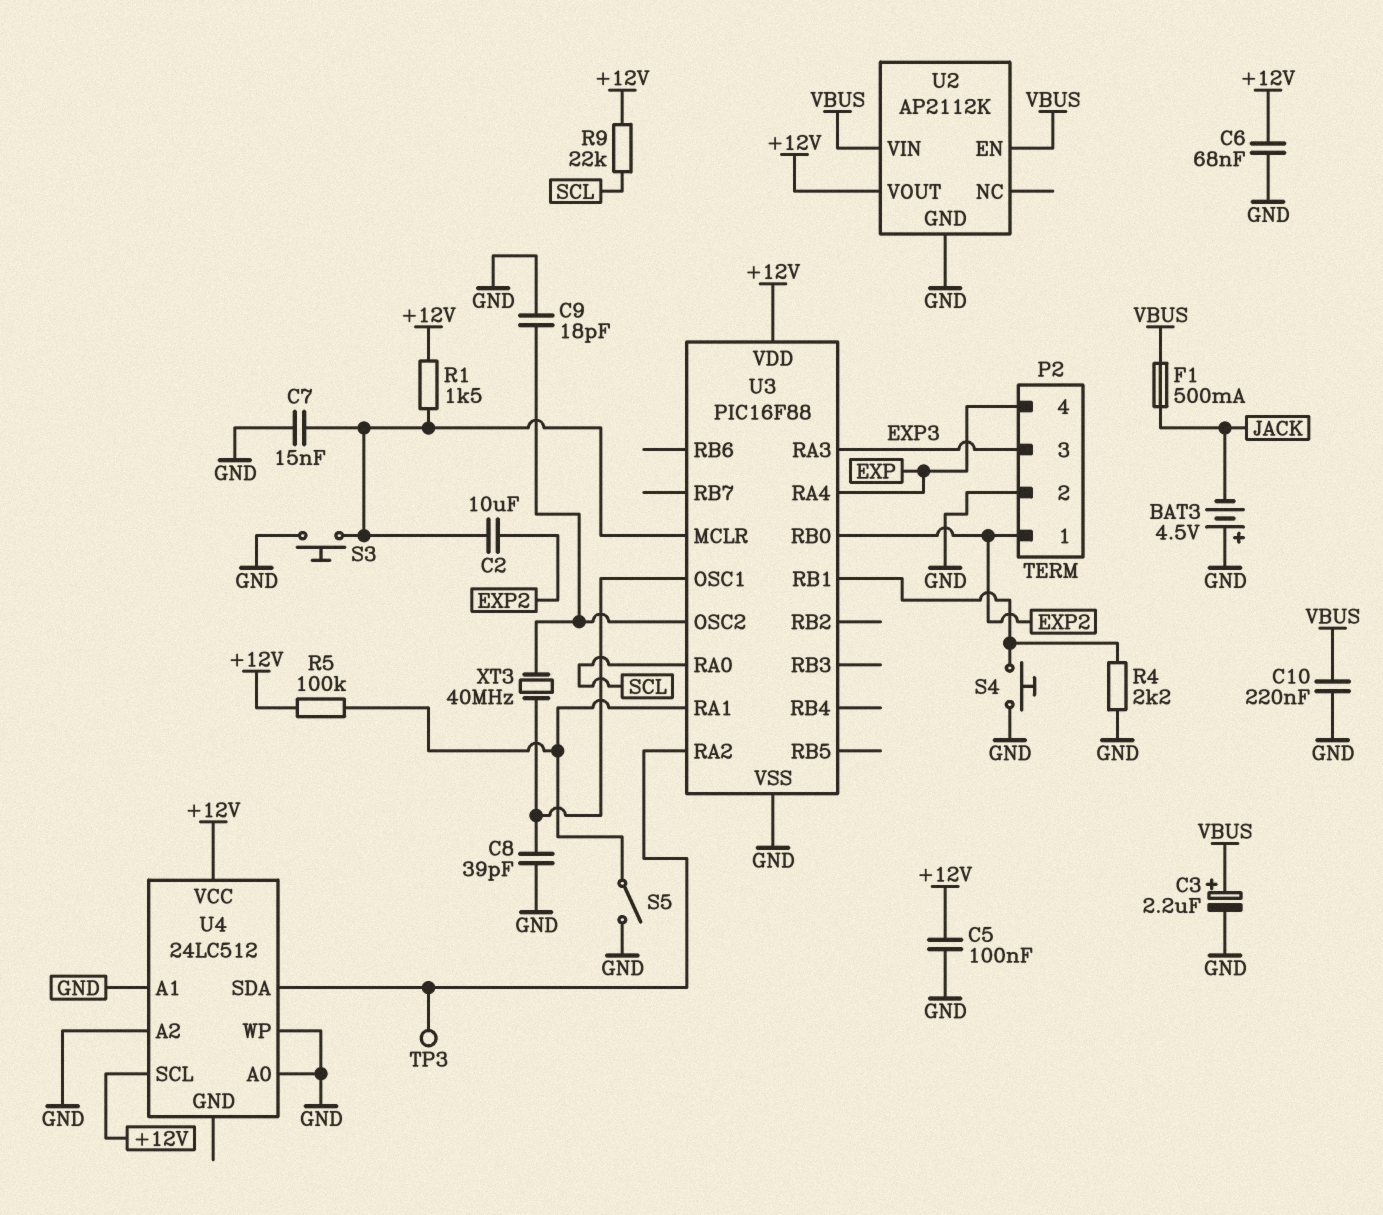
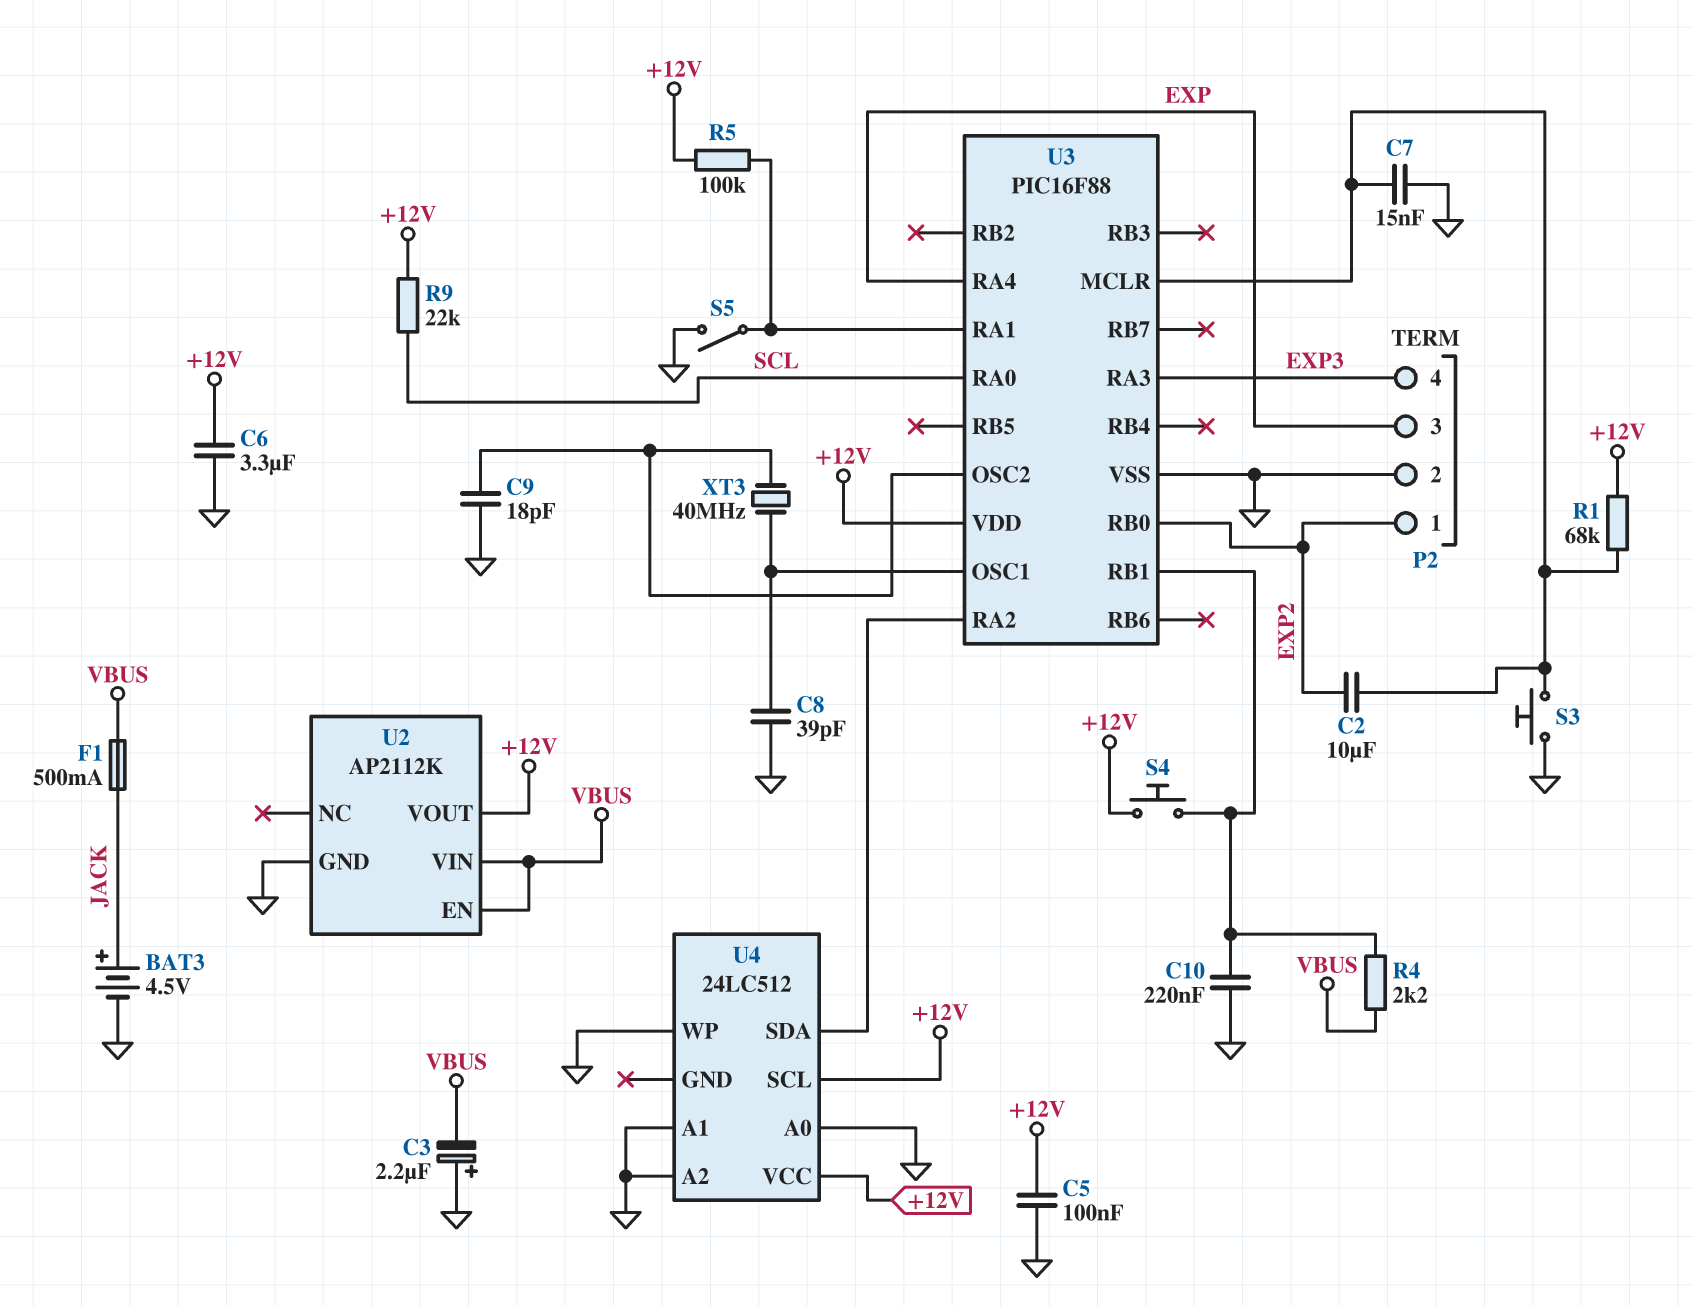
BAT3: 4.5V (plus GND, minus JACK) -> 4.5V (plus JACK, minus GND)
C3: 2.2uF (plus VBUS, minus GND) -> 2.2uF (plus GND, minus VBUS)
C6: 68nF (+12V, GND) -> 3.3uF (+12V, GND)
C10: 220nF (GND, VBUS) -> 220nF (GND, U3/RB1)
P2 pin 3: EXP3 -> EXP
P2 pin 4: EXP -> EXP3
R1: 1.5k (+12V, U3/MCLR) -> 68k (+12V, U3/MCLR)
R4: 2.2k (GND, U3/RB1) -> 2.2k (U3/RB1, VBUS)
S4: button (GND, U3/RB1) -> button (+12V, U3/RB1)
TP3: test point (U3/RA2) -> none

